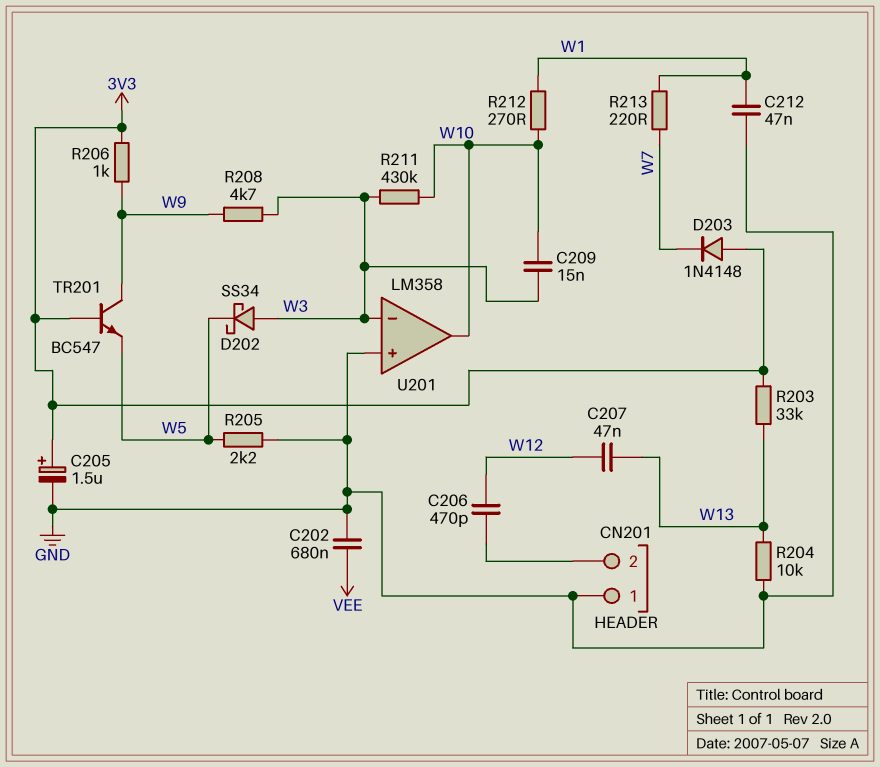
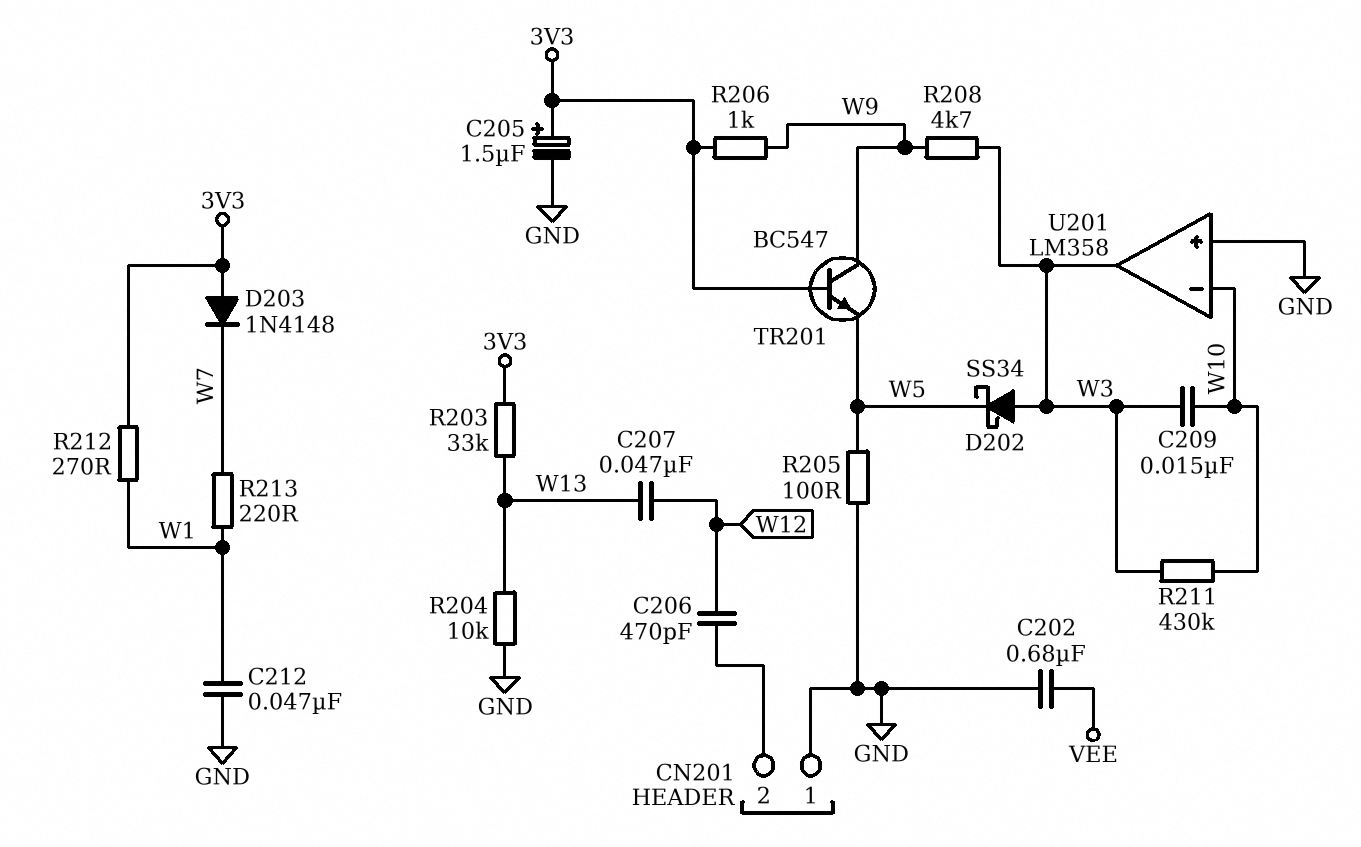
R205: 2.2k (GND, W5) -> 100 (GND, W5)
R212: 270 (W1, W10) -> 270 (3V3, W1)
U201 pin in-: W3 -> W10
U201 pin out: W10 -> W3

